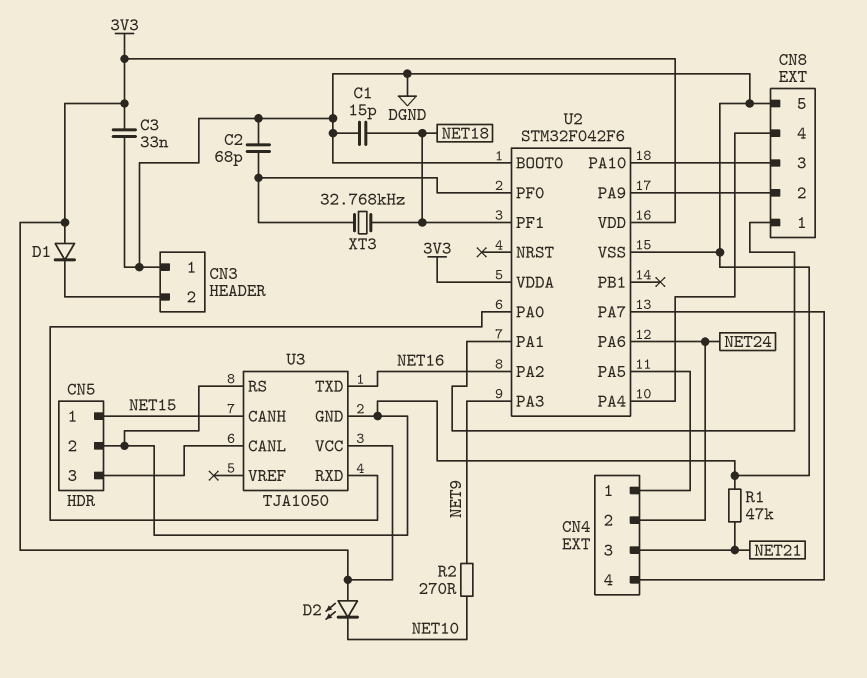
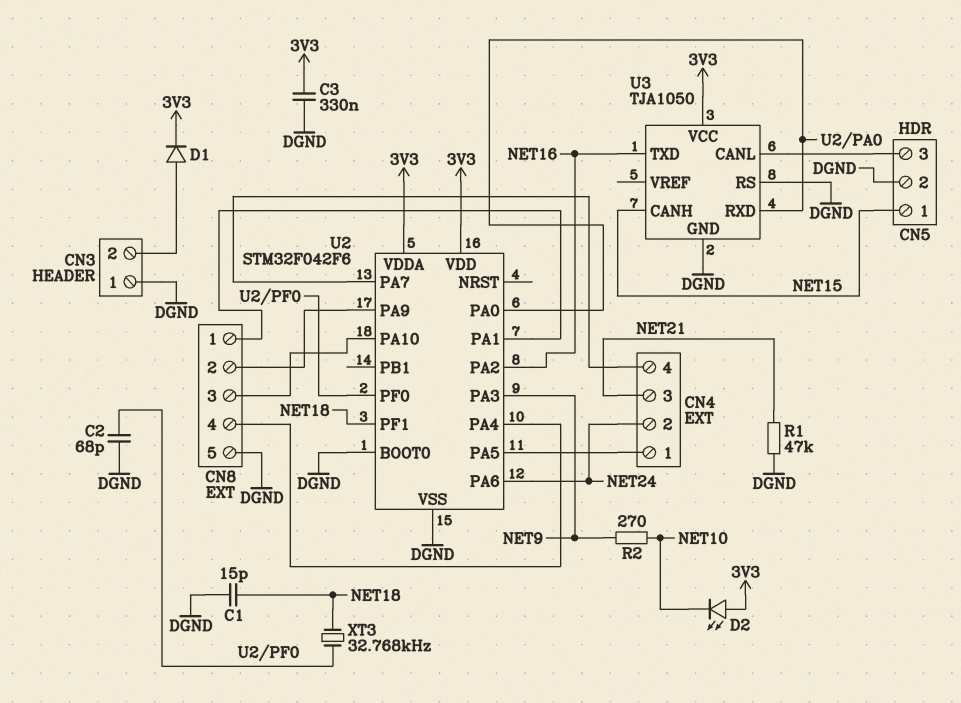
C3: 33nF (3V3, DGND) -> 330nF (3V3, DGND)
D1: diode (A 3V3, K CN3/2) -> diode (A CN3/2, K 3V3)

